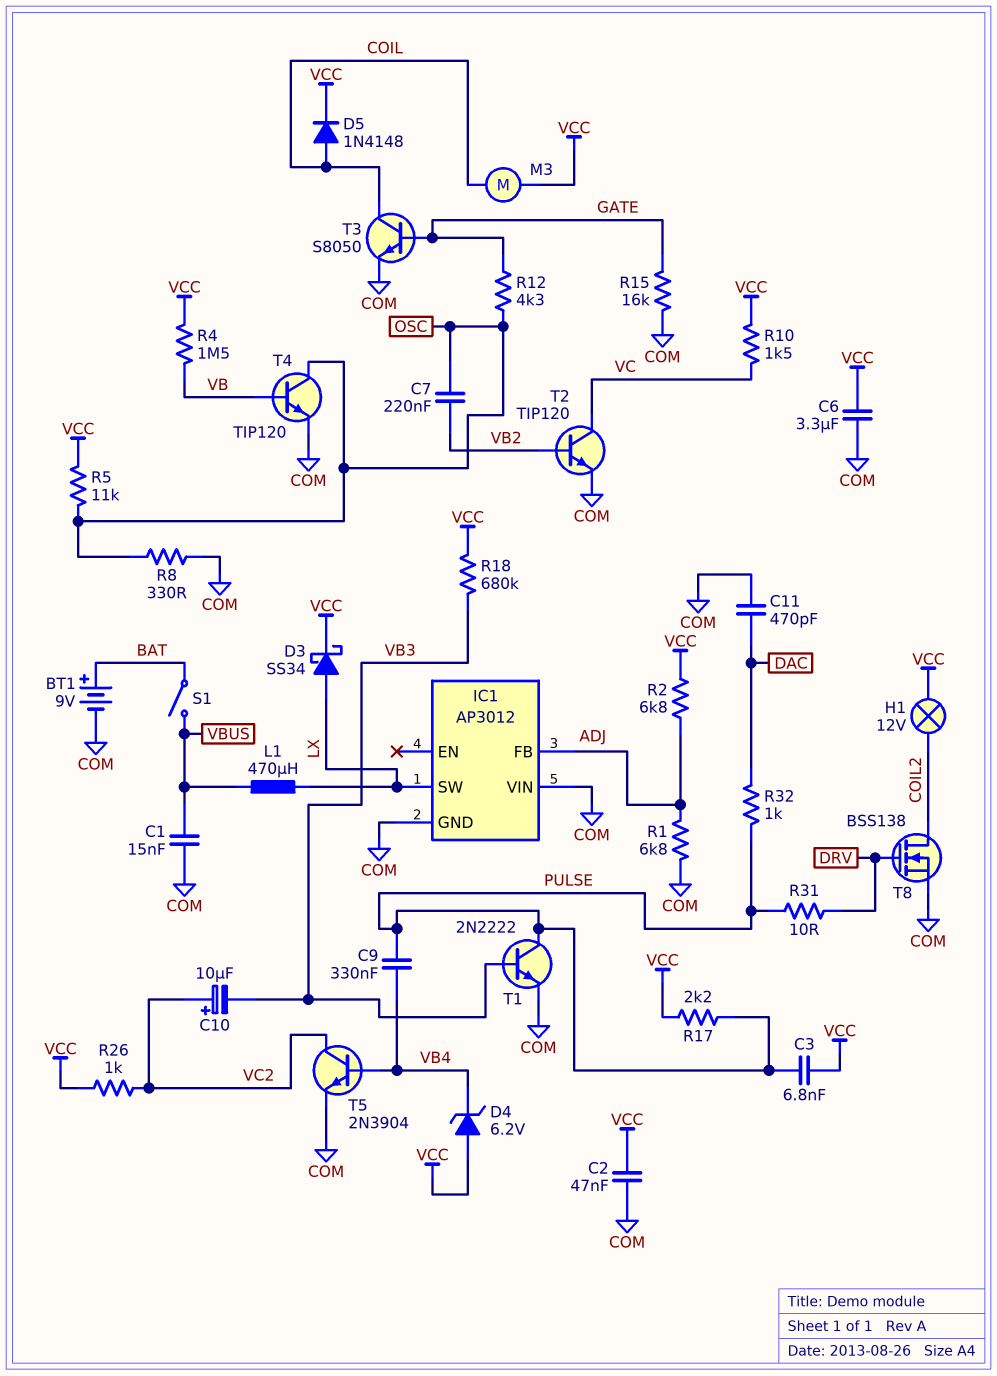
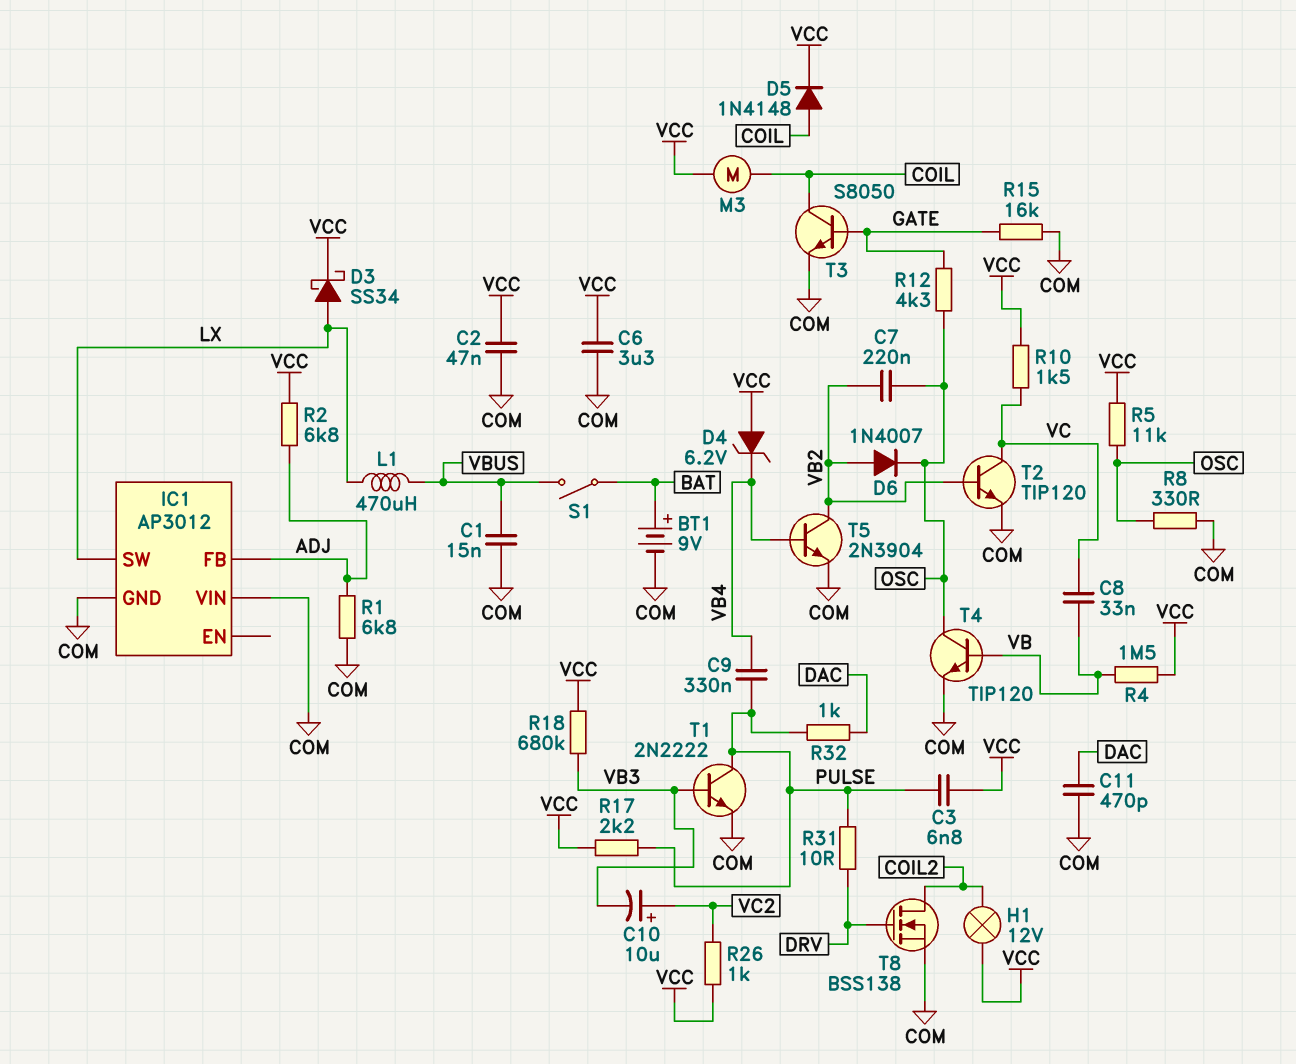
C8: none -> 33nF (VB, VC)
D6: none -> diode 1N4007 (A VB2, K OSC)
T5: NPN 2N3904 (B VB4, C VC2, E COM) -> NPN 2N3904 (B VB4, C VB2, E COM)

